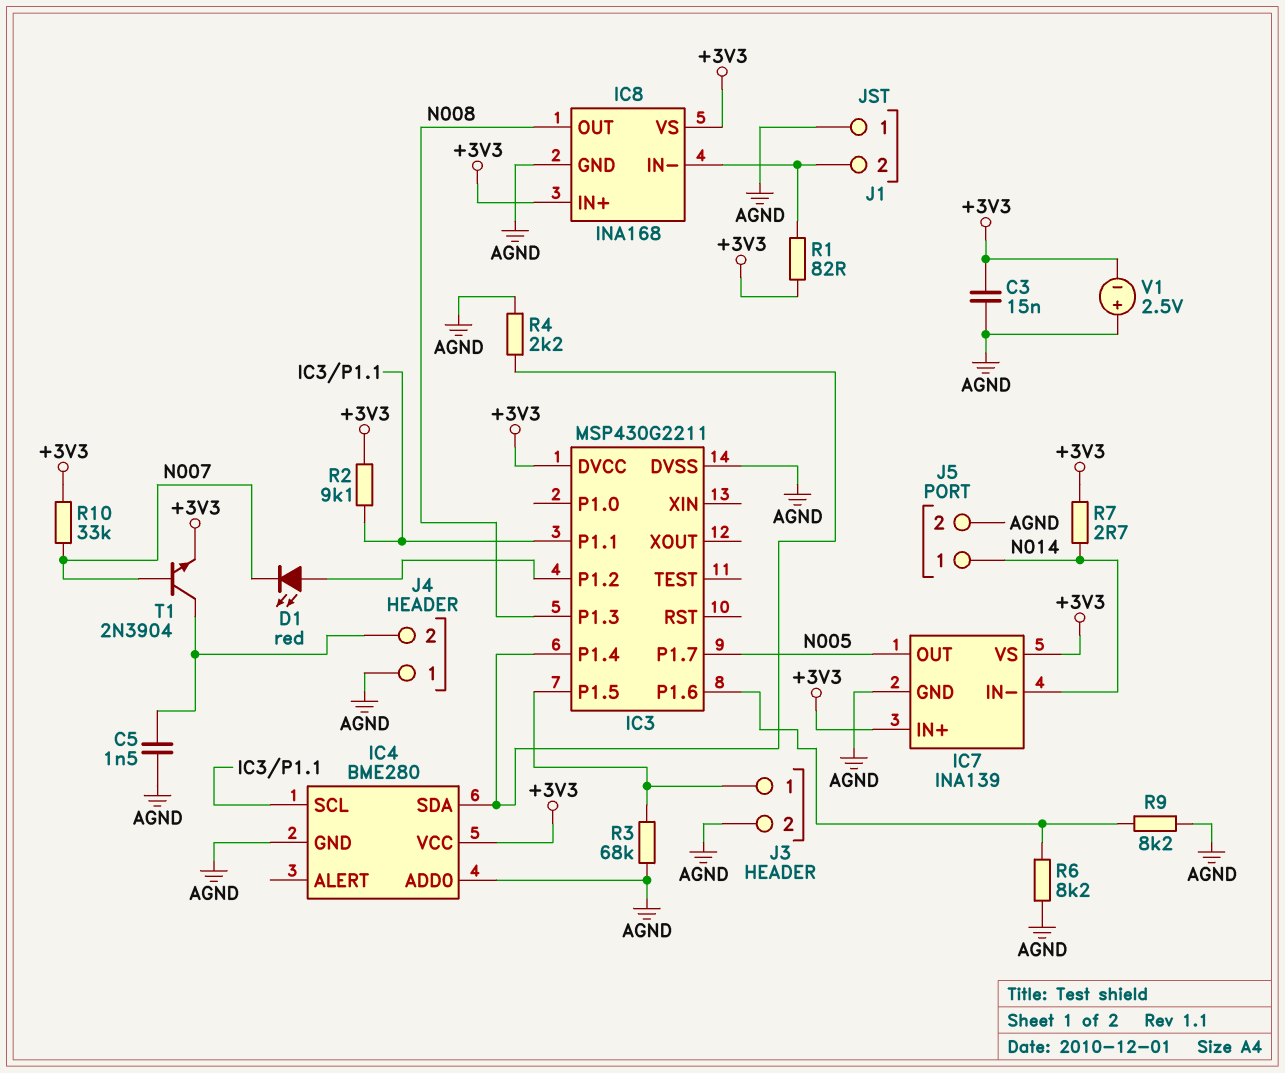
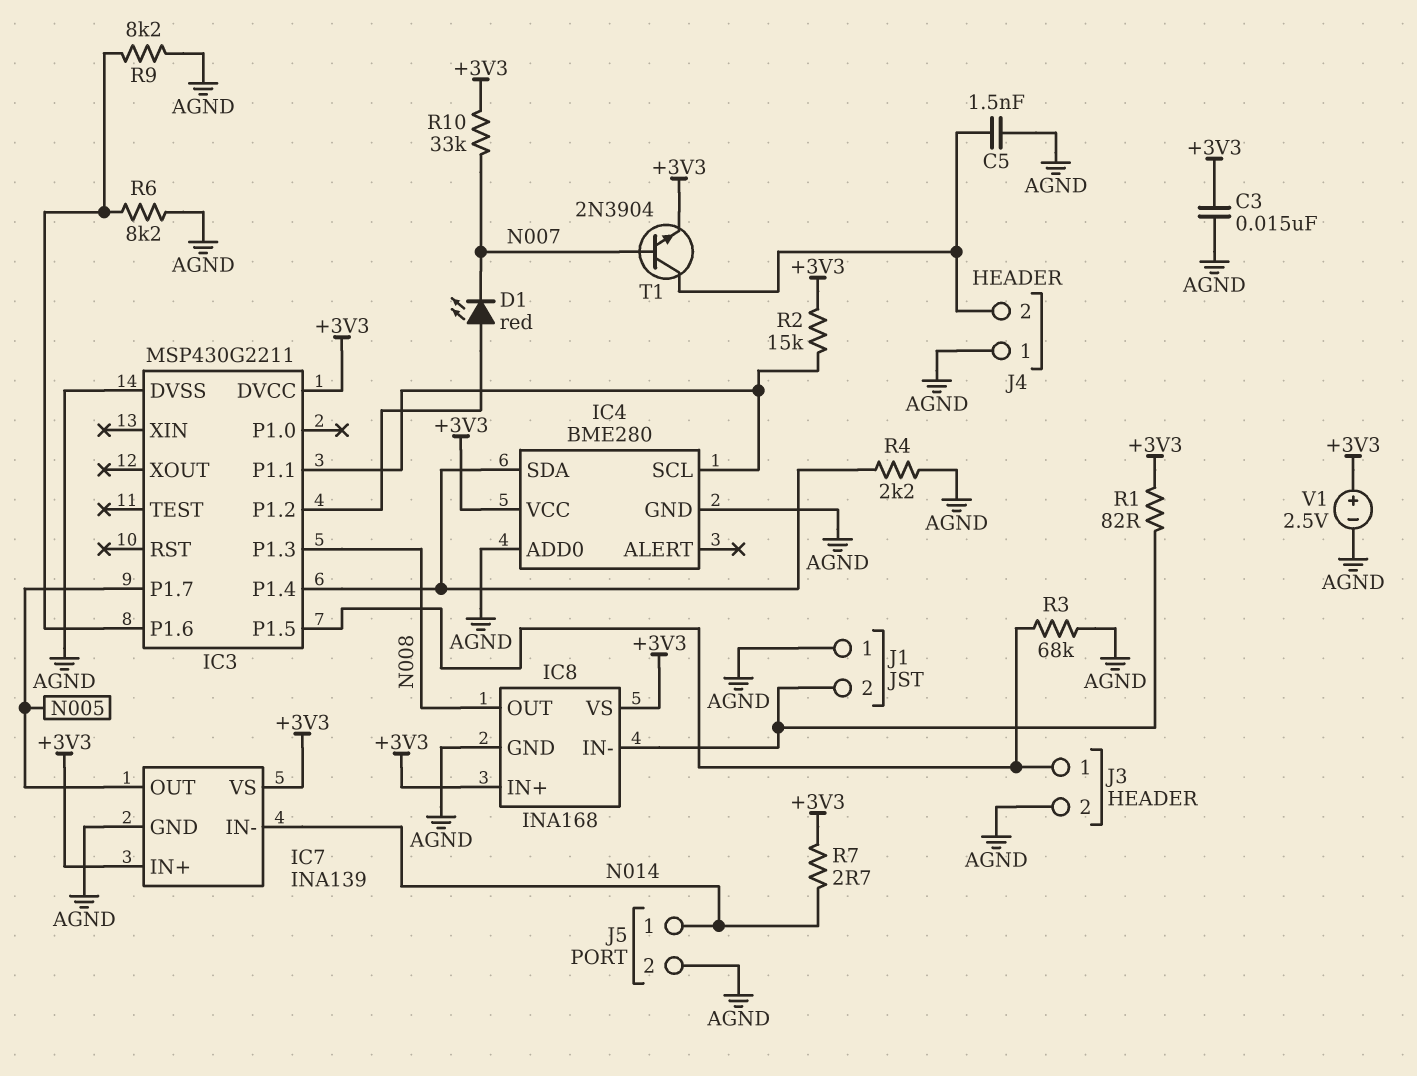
R2: 9.1k (+3V3, IC3/P1.1) -> 15k (+3V3, IC3/P1.1)
V1: 2.5V (plus AGND, minus +3V3) -> 2.5V (plus +3V3, minus AGND)

